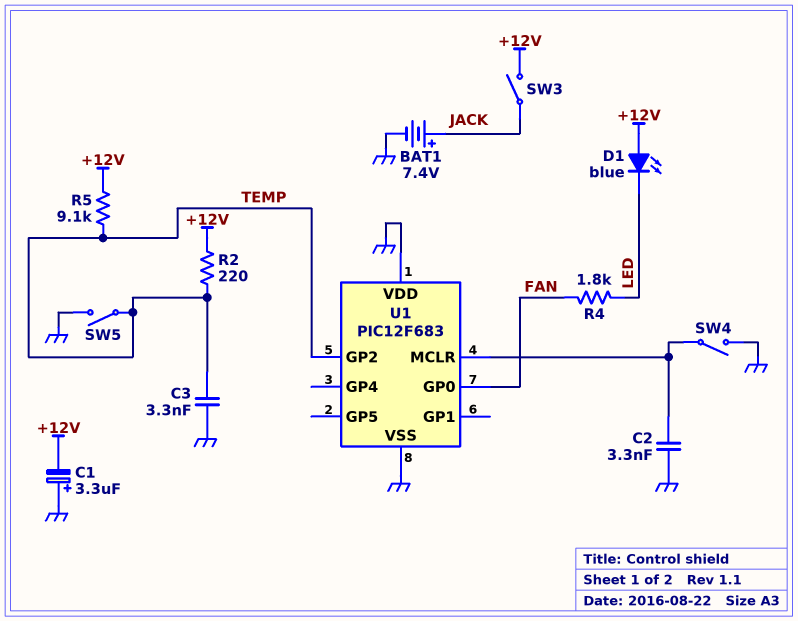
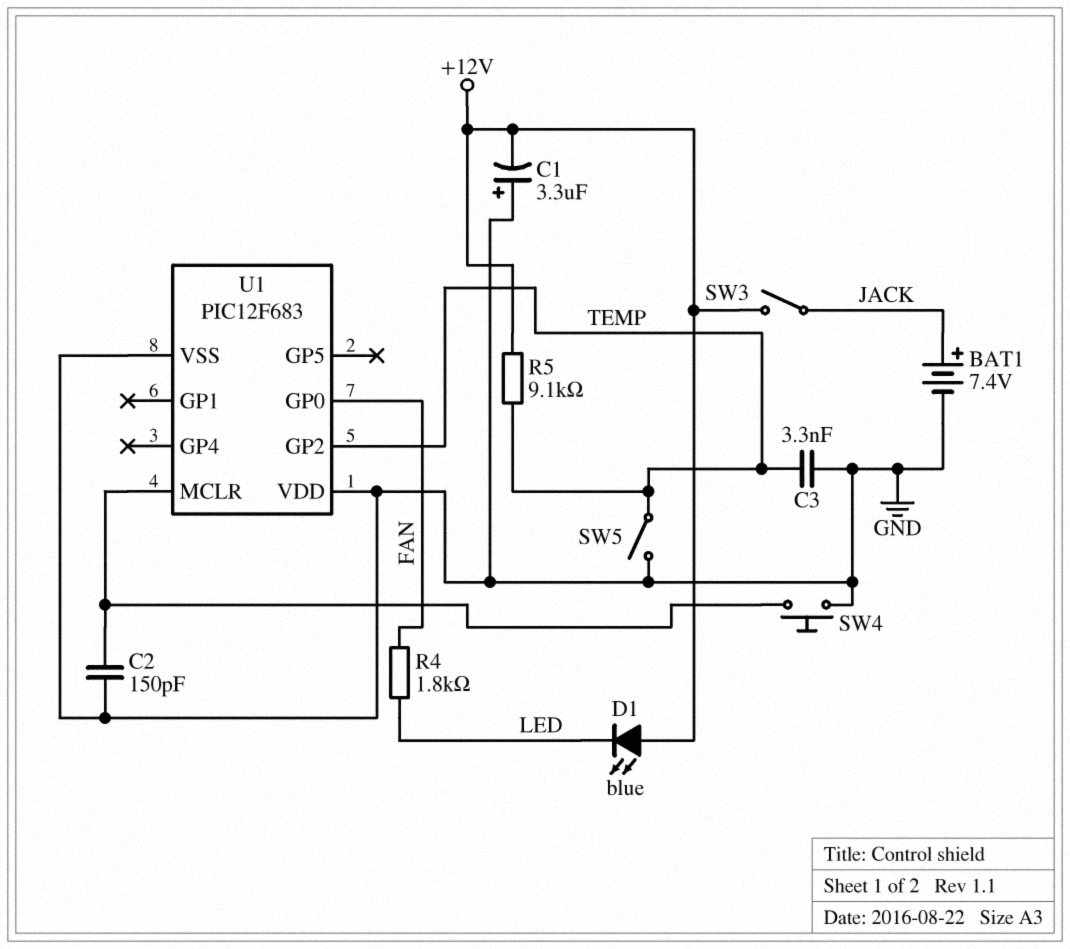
C2: 3.3nF (GND, U1/MCLR) -> 150pF (GND, U1/MCLR)
R2: 220 (+12V, TEMP) -> none
SW4: switch (GND, U1/MCLR) -> button (GND, U1/MCLR)

